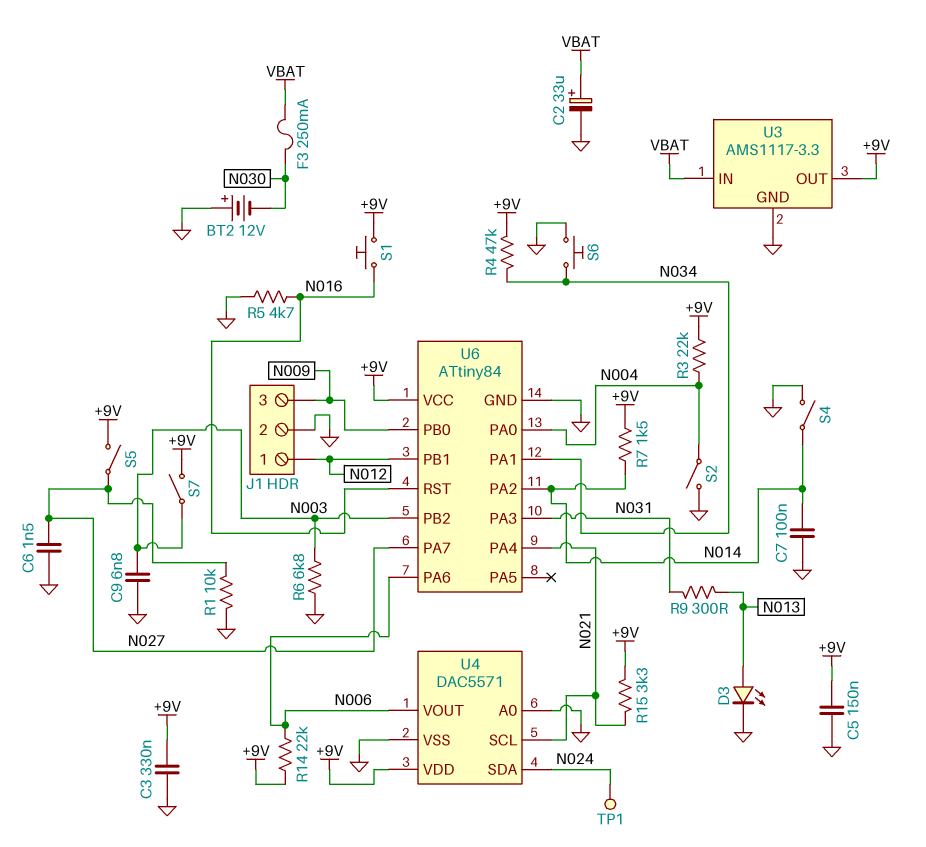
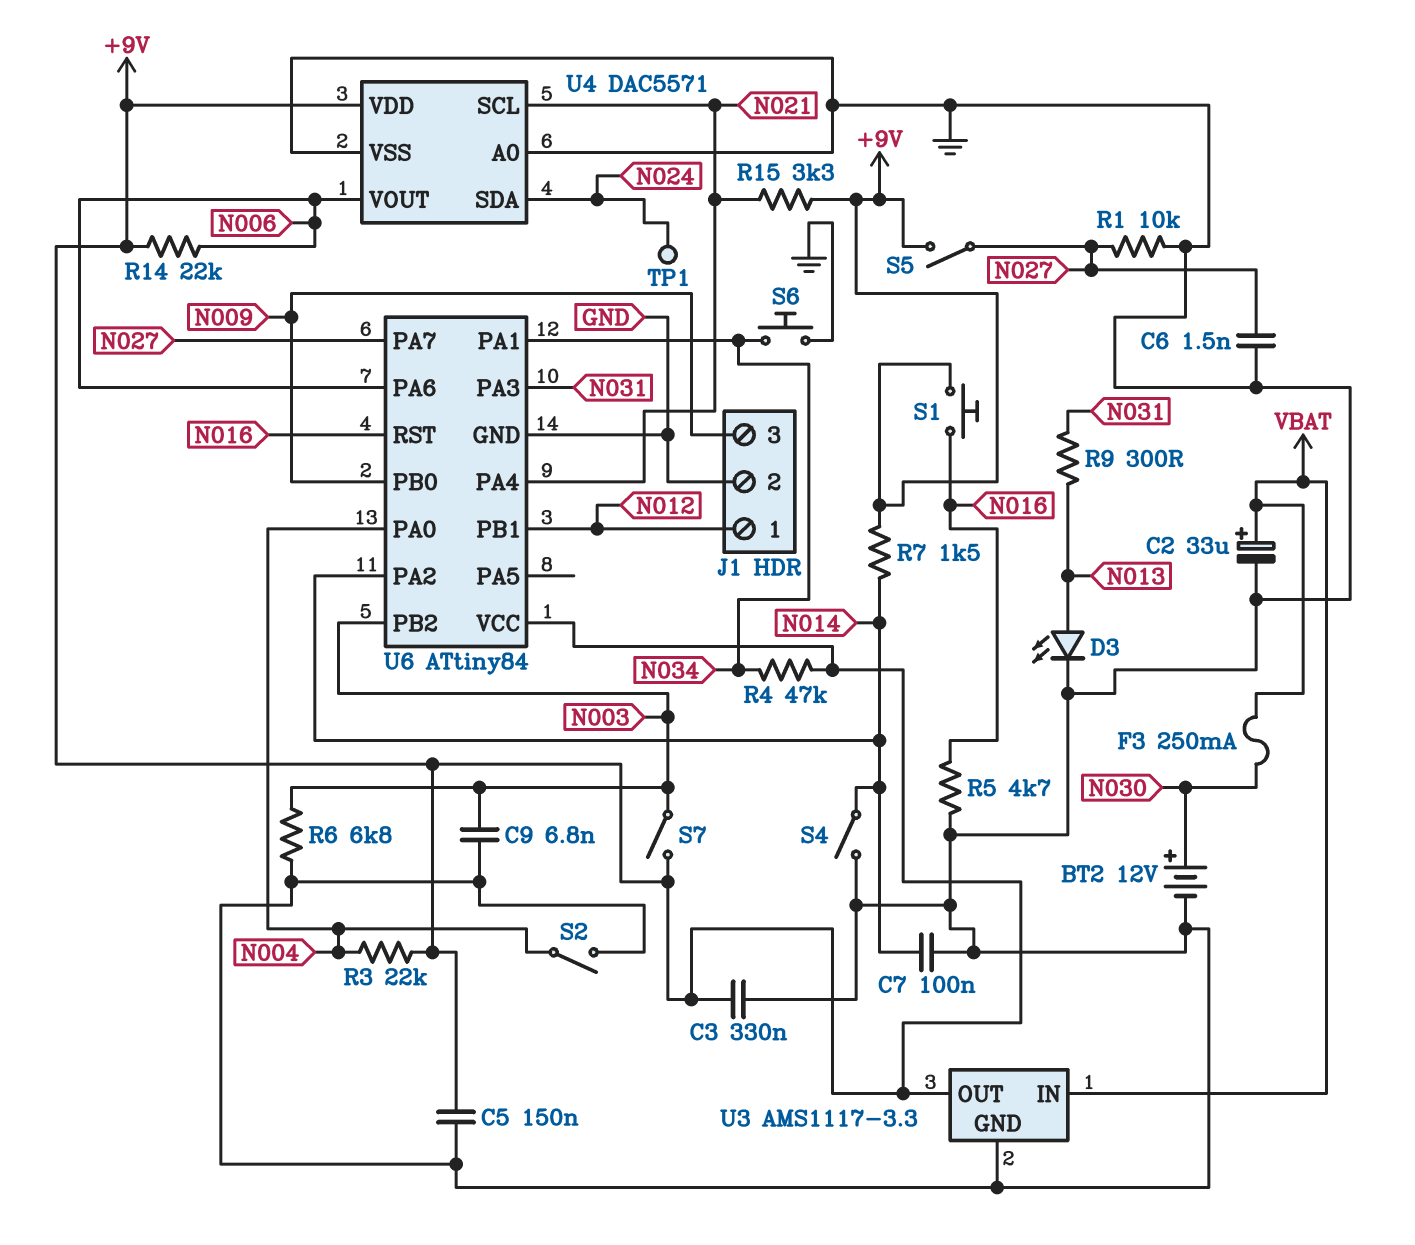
BT2: 12V (plus GND, minus N030) -> 12V (plus N030, minus GND)

